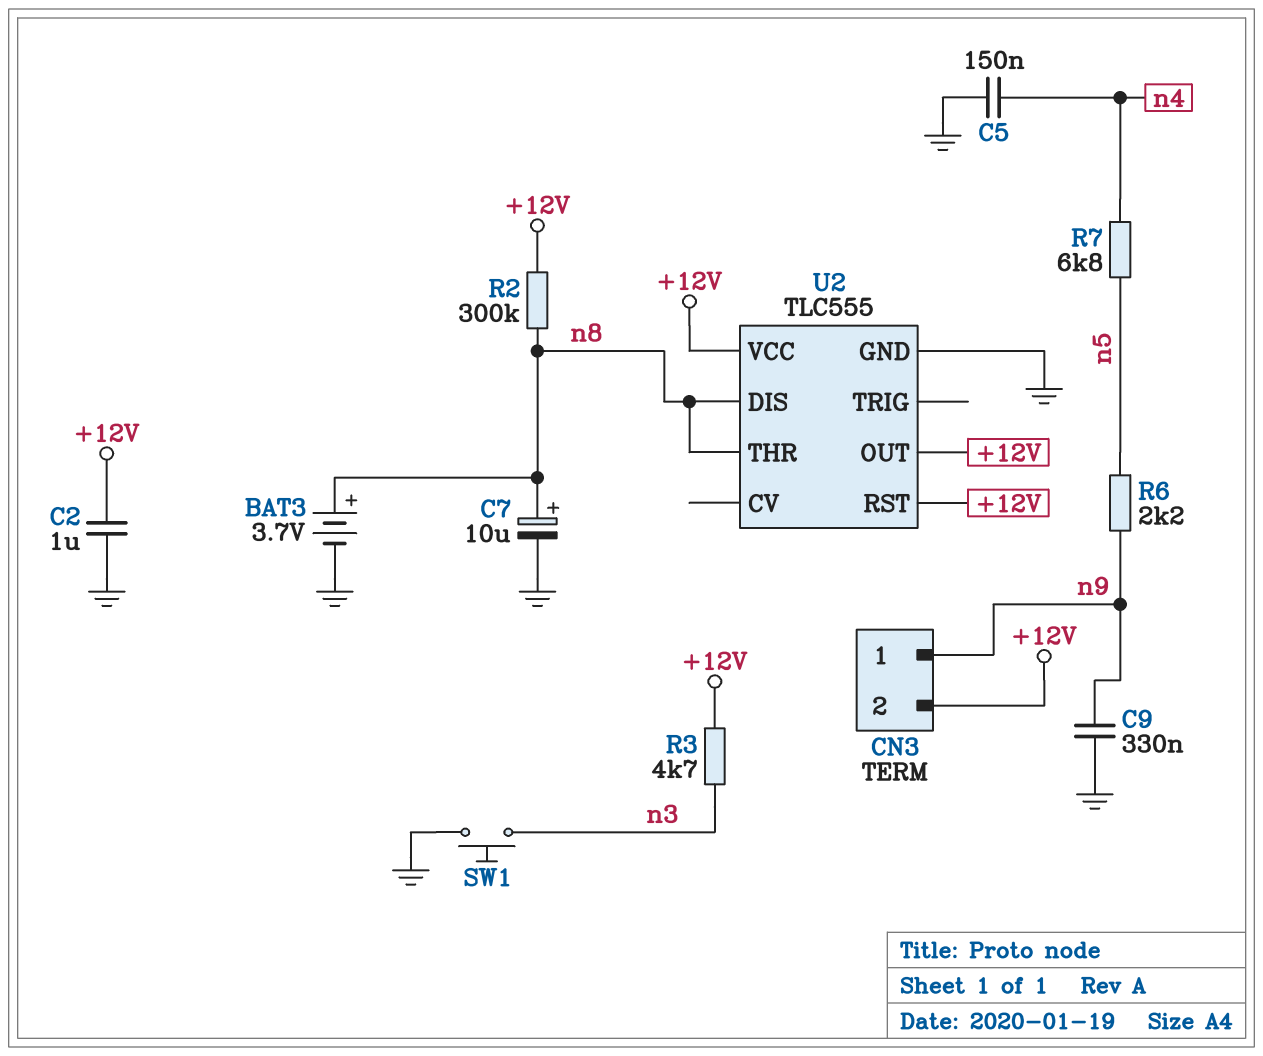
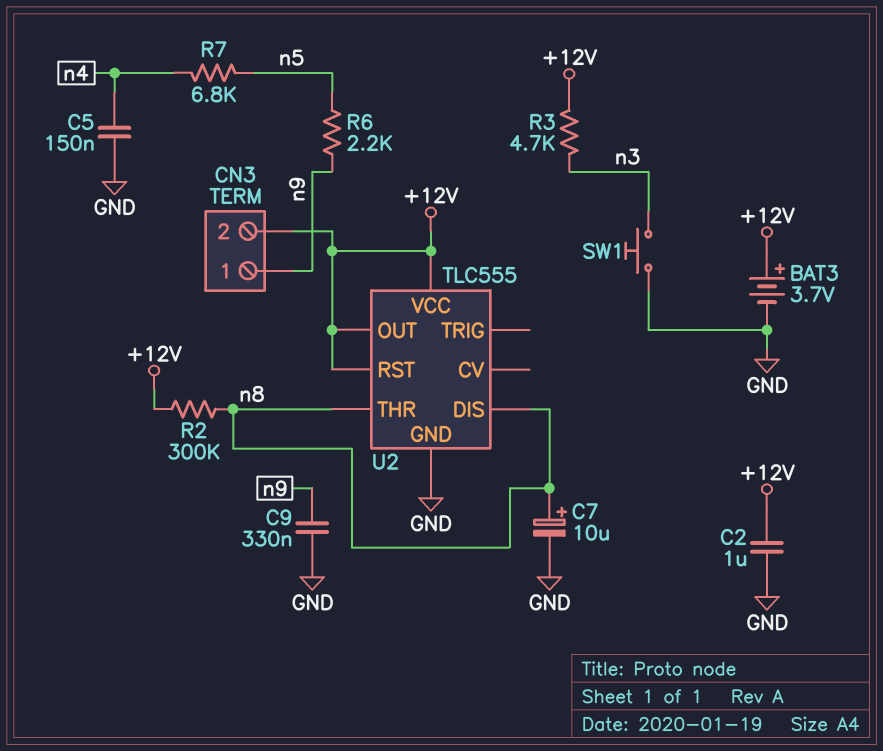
BAT3: 3.7V (plus n8, minus GND) -> 3.7V (plus +12V, minus GND)

